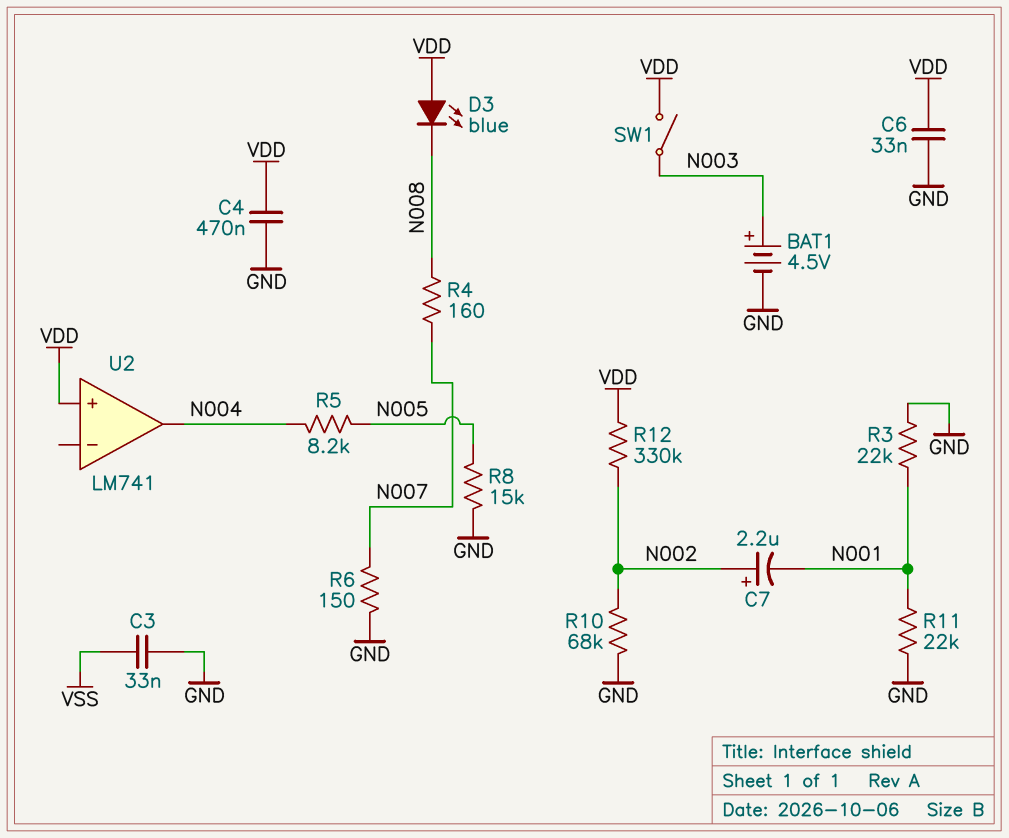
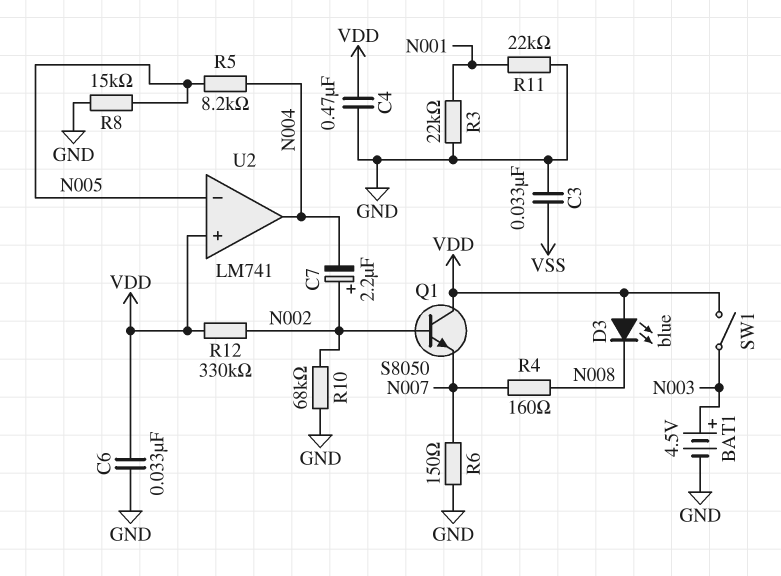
C7: 2.2uF (plus N002, minus N001) -> 2.2uF (plus N002, minus N004)
Q1: none -> NPN S8050 (B N002, C VDD, E N007)
U2 pin in-: none -> N005

